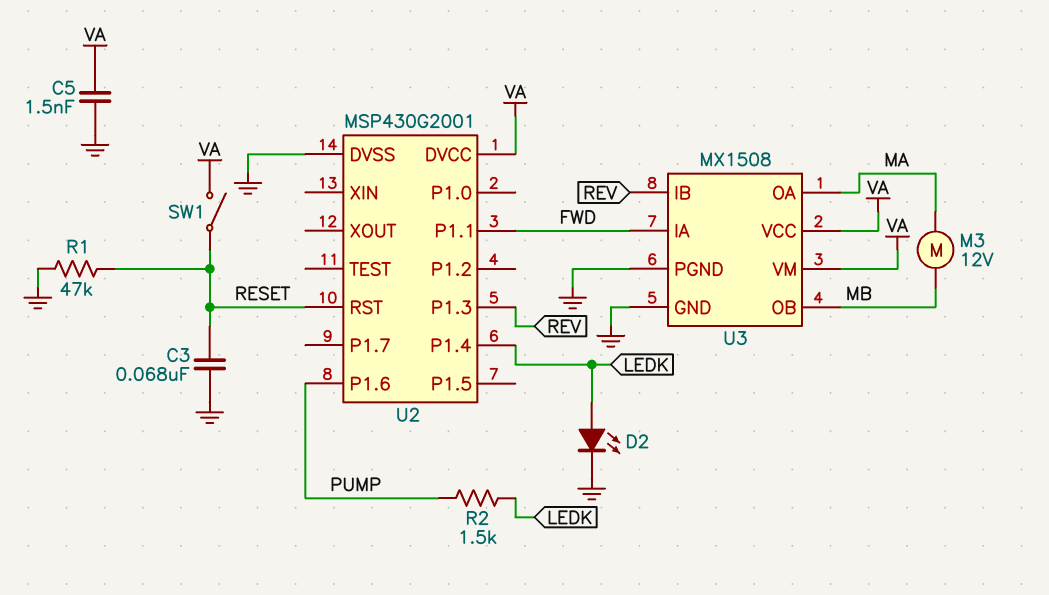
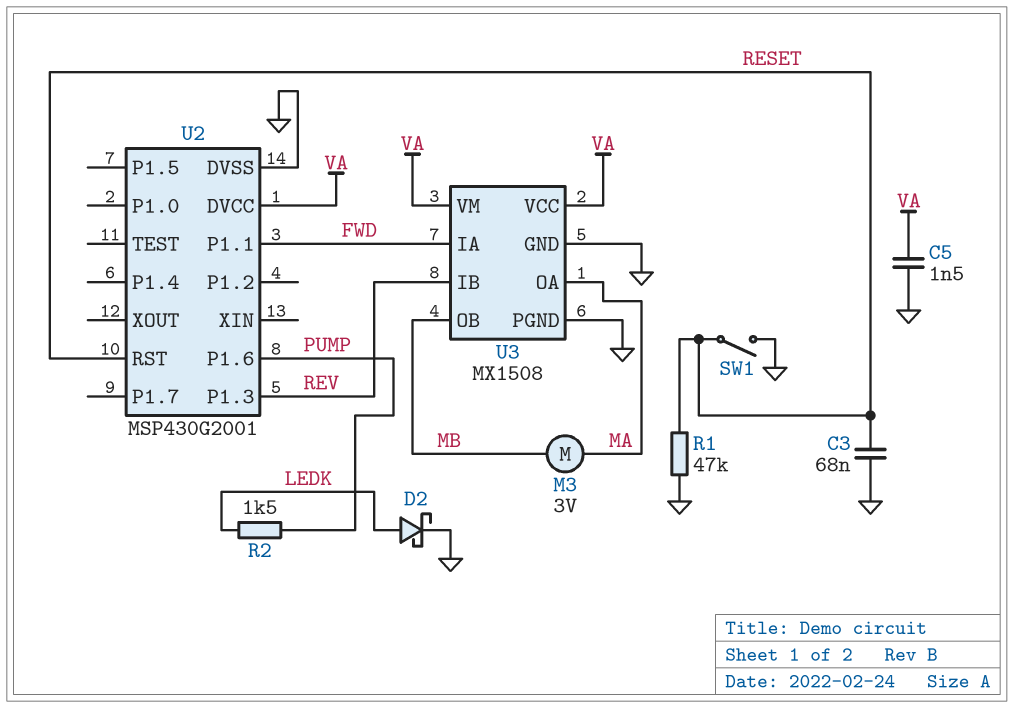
D2: LED (A LEDK, K GND) -> schottky (A LEDK, K GND)
M3: motor 12V (MA, MB) -> motor 3V (MA, MB)
SW1: switch (RESET, VA) -> switch (GND, RESET)
U2 pin P1.4: LEDK -> none

